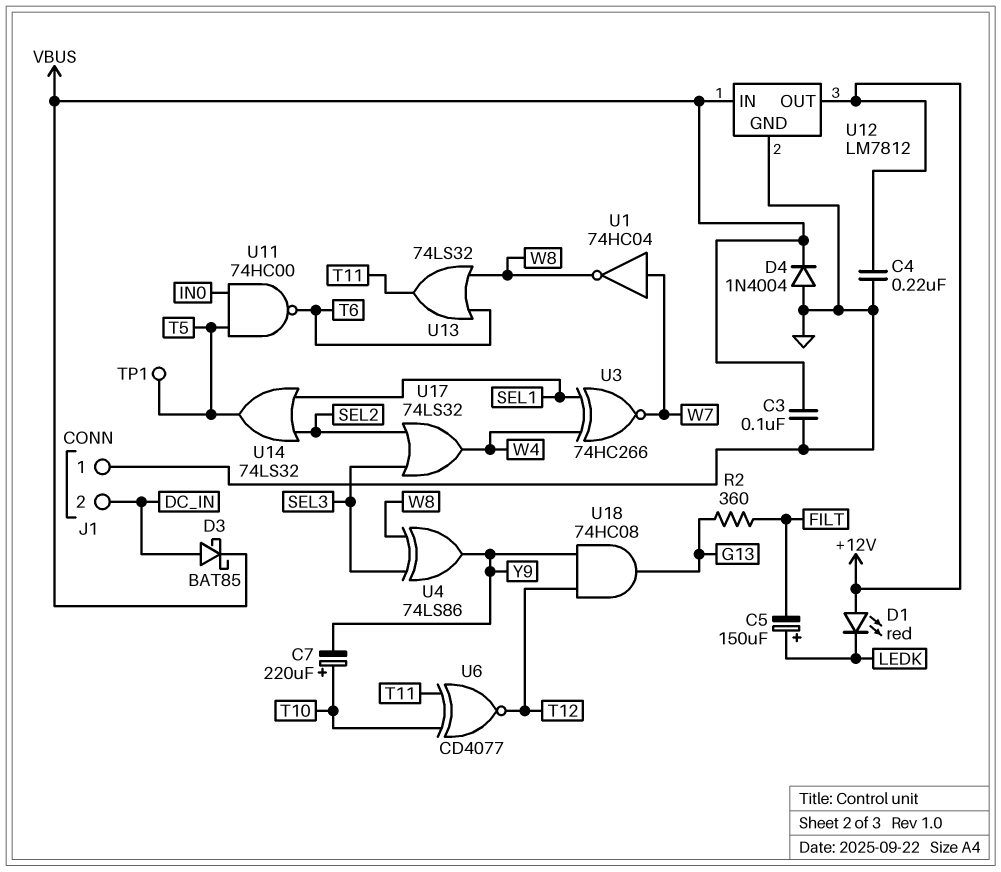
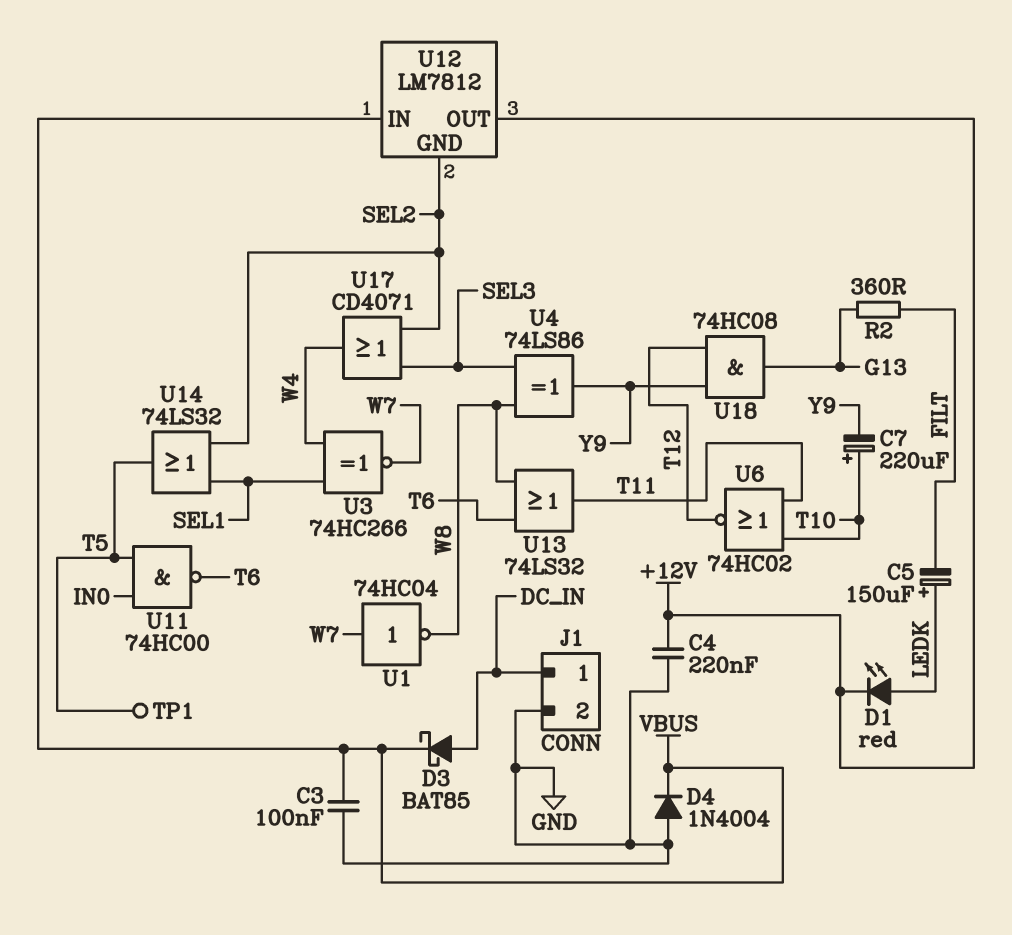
D1: LED red (A +12V, K LEDK) -> LED red (A LEDK, K +12V)
J1 pin 1: GND -> DC_IN
J1 pin 2: DC_IN -> GND
U6: XNOR CD4077 (in T10, in T11, out T12) -> NOR 74HC02 (in T10, in T11, out T12)
U12 pin GND: GND -> SEL2
U17: OR 74LS32 (in SEL2, in SEL3, out W4) -> OR CD4071 (in SEL2, in SEL3, out W4)

